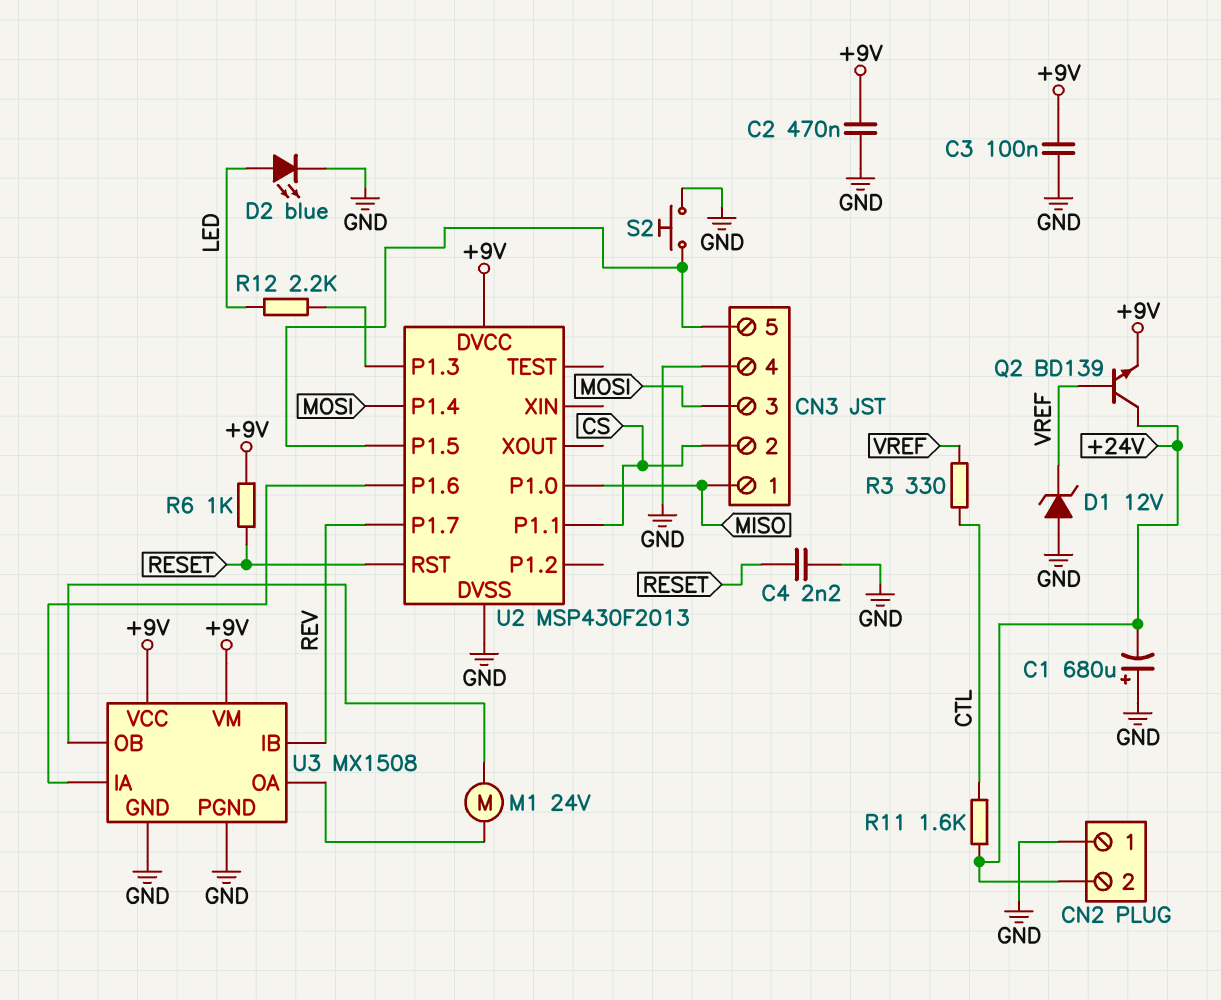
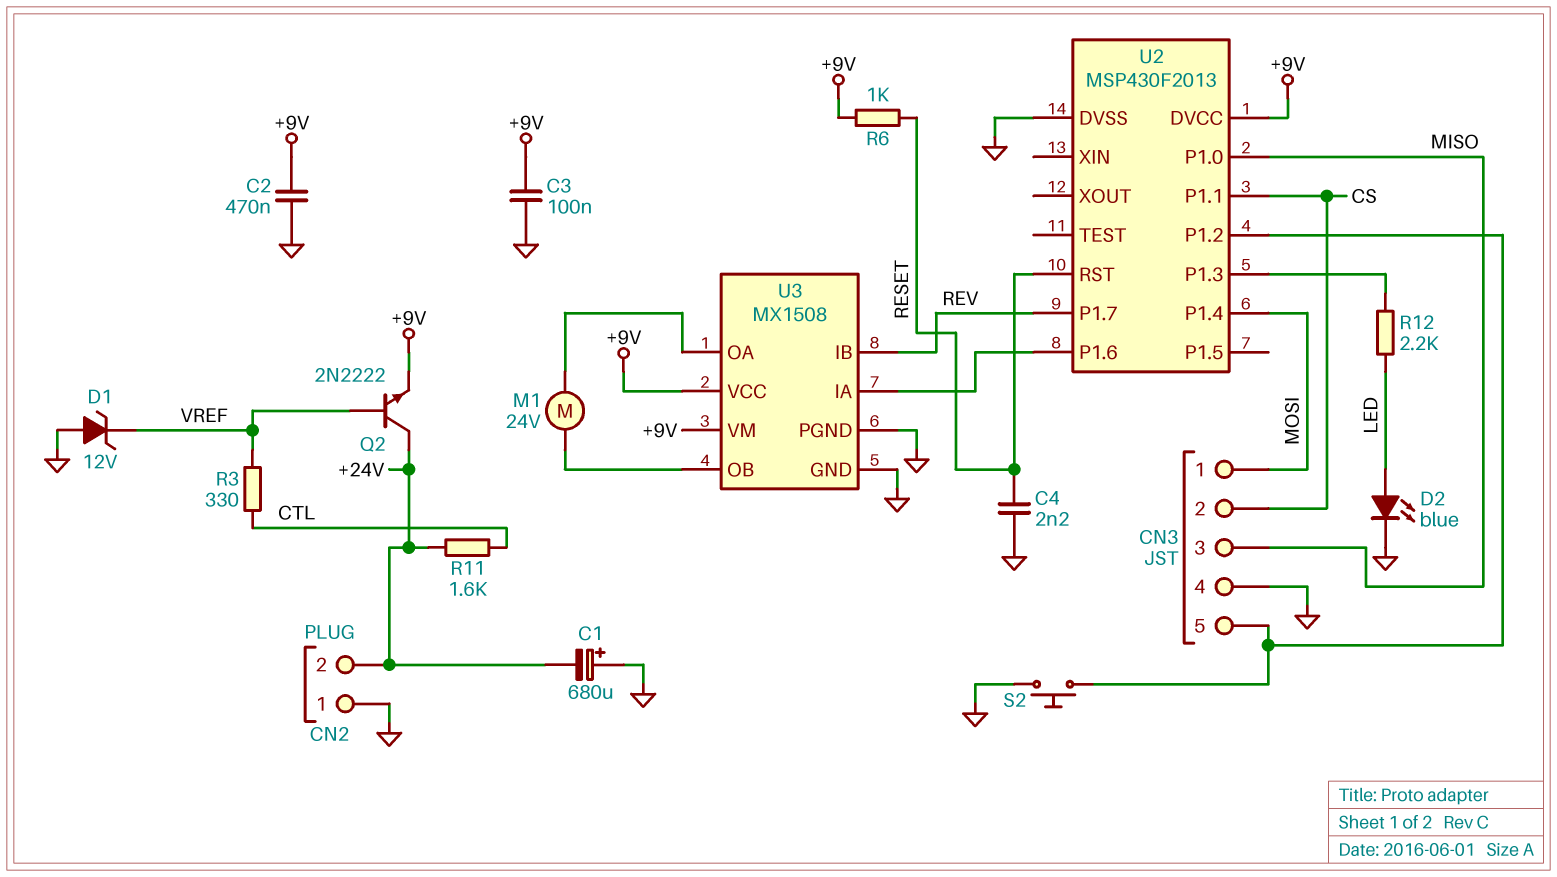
CN3 pin 1: MISO -> MOSI
CN3 pin 3: MOSI -> MISO
Q2: NPN BD139 (B VREF, C +24V, E +9V) -> NPN 2N2222 (B VREF, C +24V, E +9V)
U2 pin P1.2: none -> CN3/5
U2 pin P1.5: CN3/5 -> none

